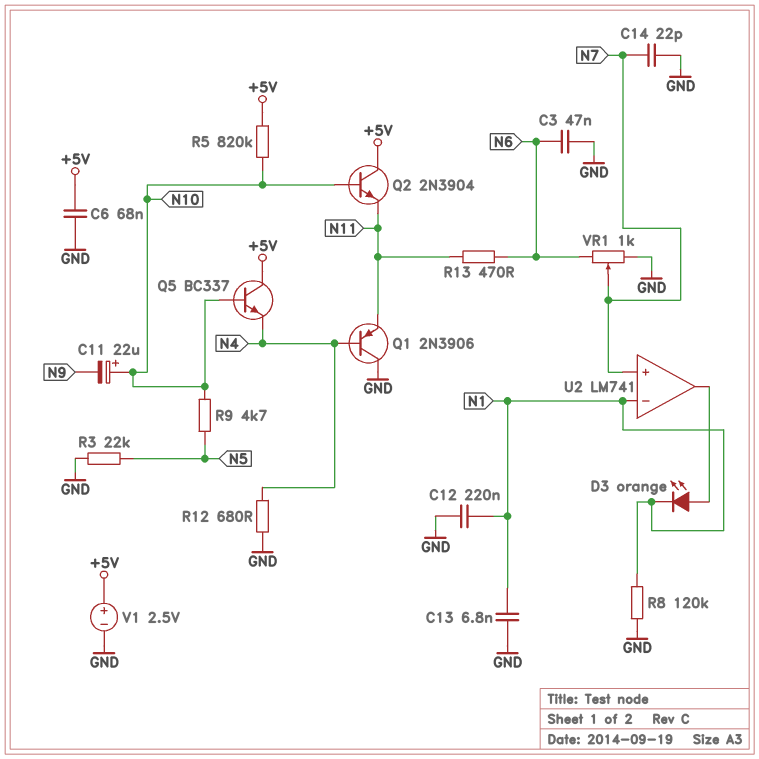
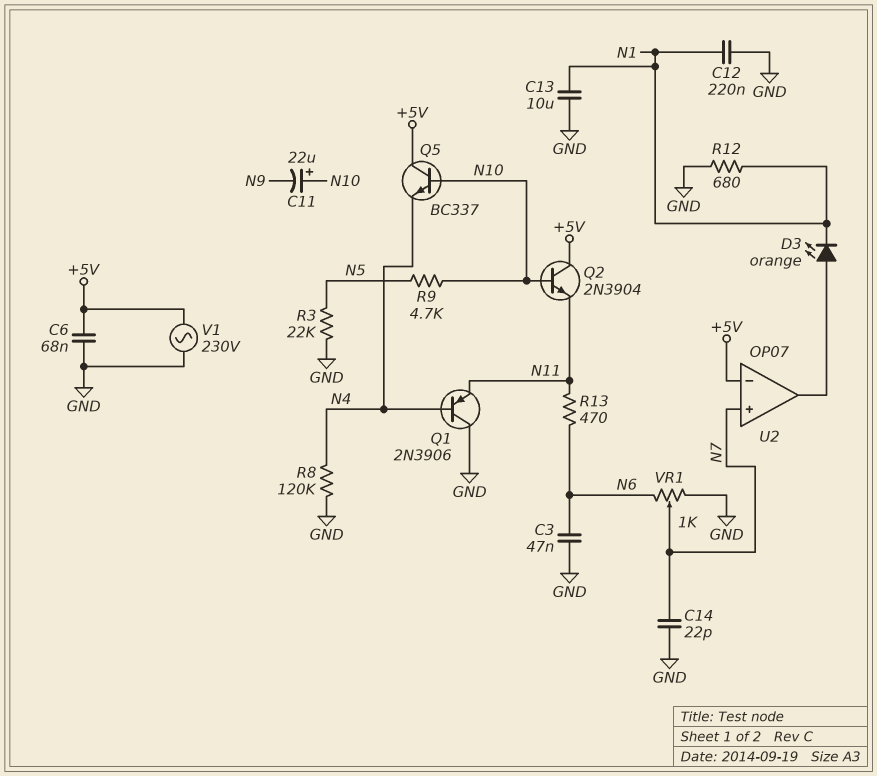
C13: 6.8nF (GND, N1) -> 10uF (GND, N1)
R5: 820k (+5V, N10) -> none
R8: 120k (GND, N1) -> 120k (GND, N4)
R12: 680 (GND, N4) -> 680 (GND, N1)
U2: LM741 -> OP07
U2 pin in-: N1 -> +5V
V1: 2.5V (plus +5V, minus GND) -> AC 230V (+5V, GND)

